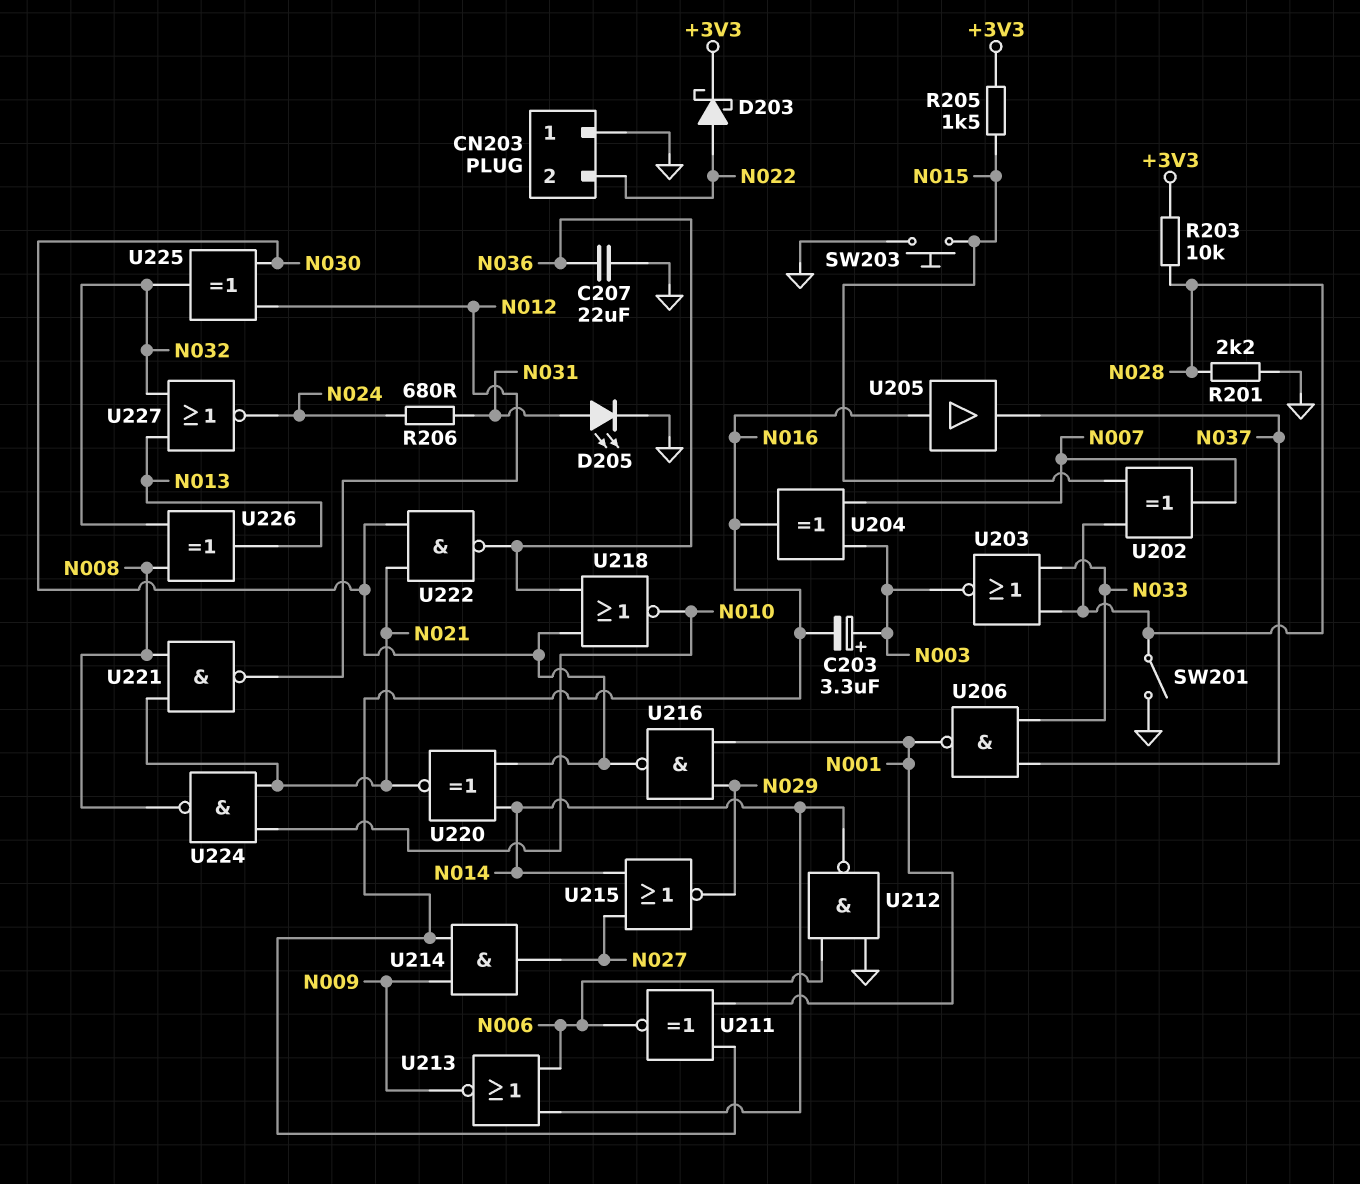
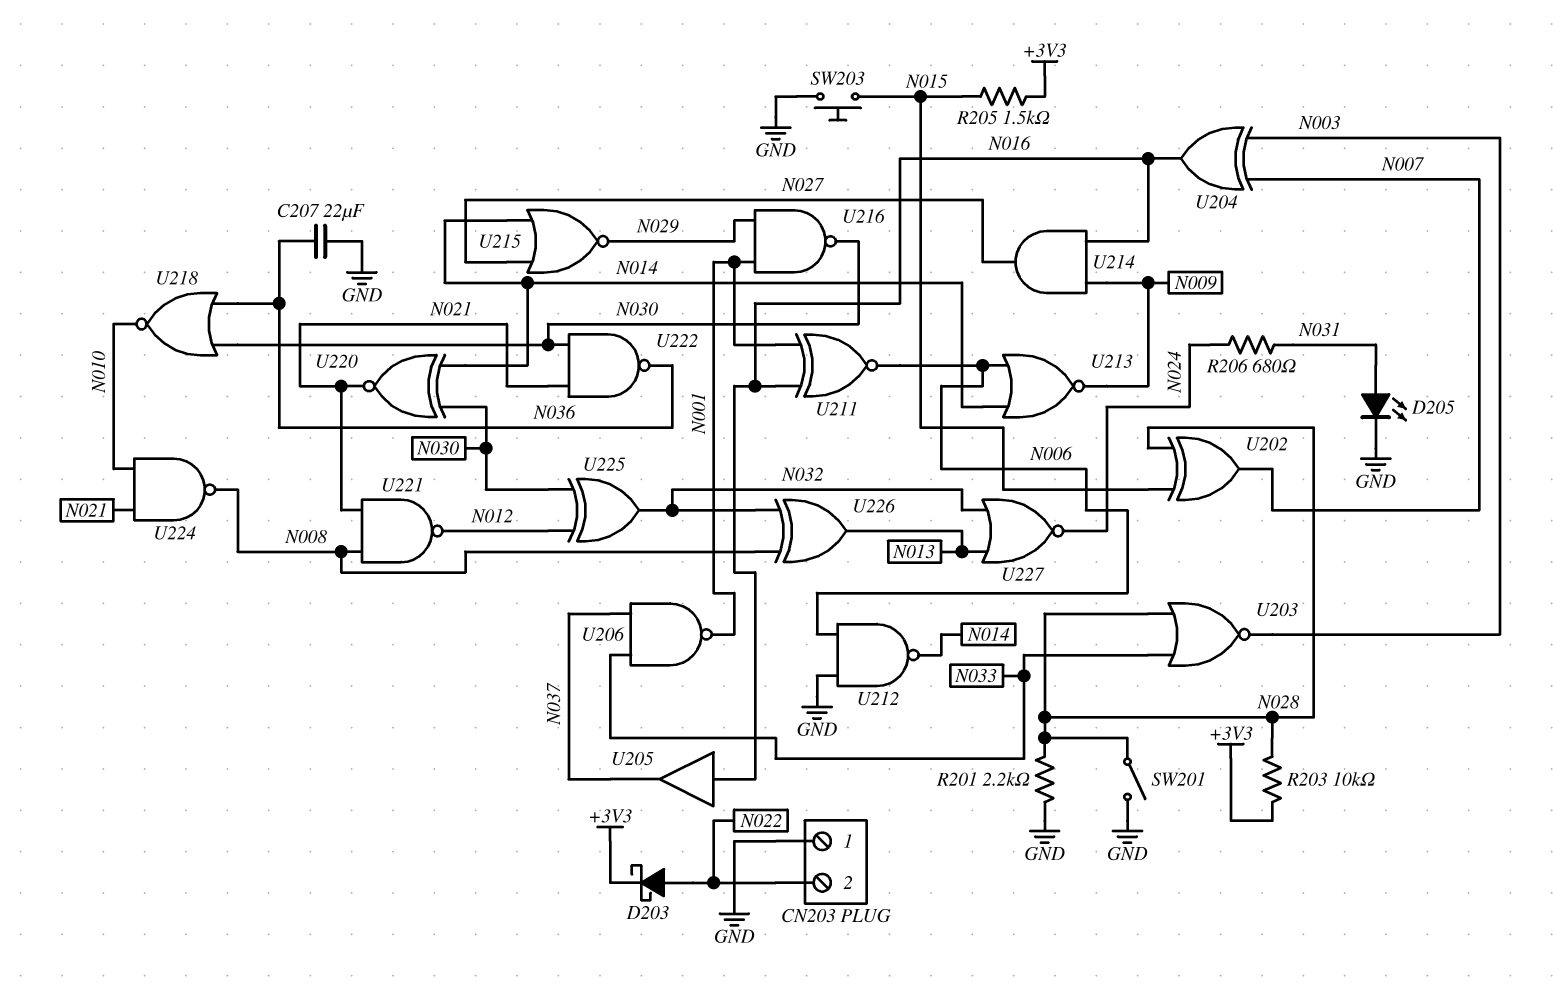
C203: 3.3uF (plus N003, minus N016) -> none

